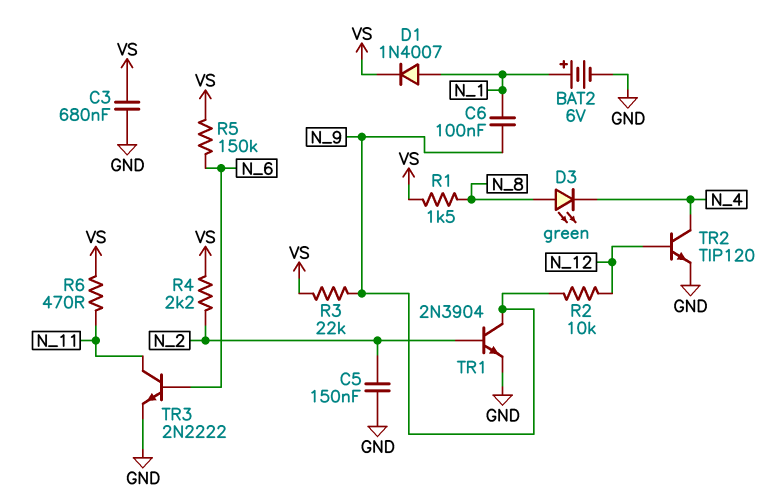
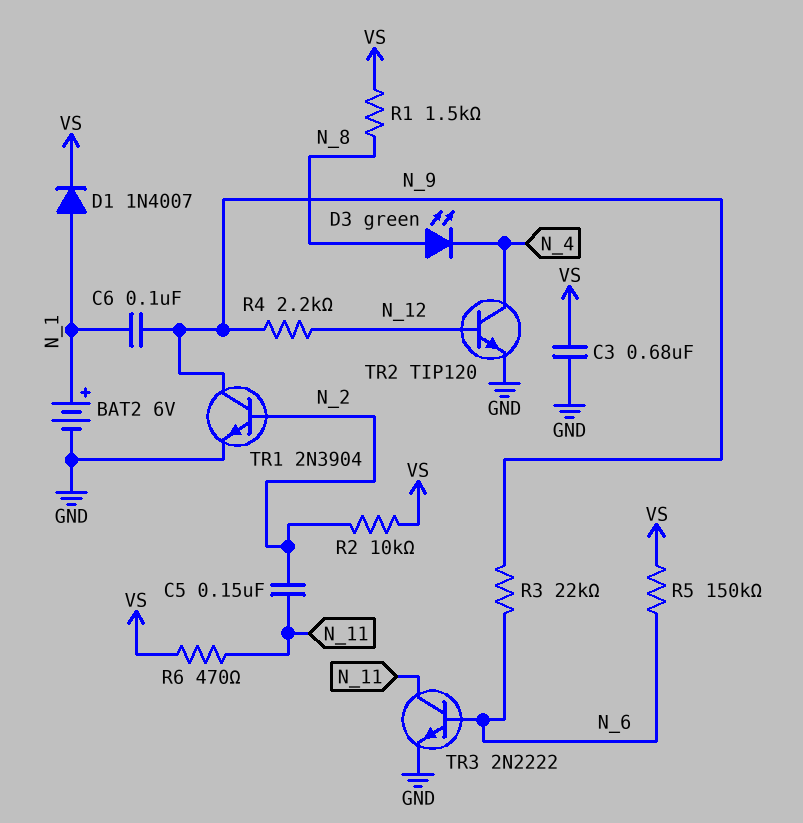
C5: 150nF (GND, N_2) -> 150nF (N_2, N_11)
R2: 10k (N_9, N_12) -> 10k (N_2, VS)
R3: 22k (N_9, VS) -> 22k (N_6, N_9)
R4: 2.2k (N_2, VS) -> 2.2k (N_9, N_12)

